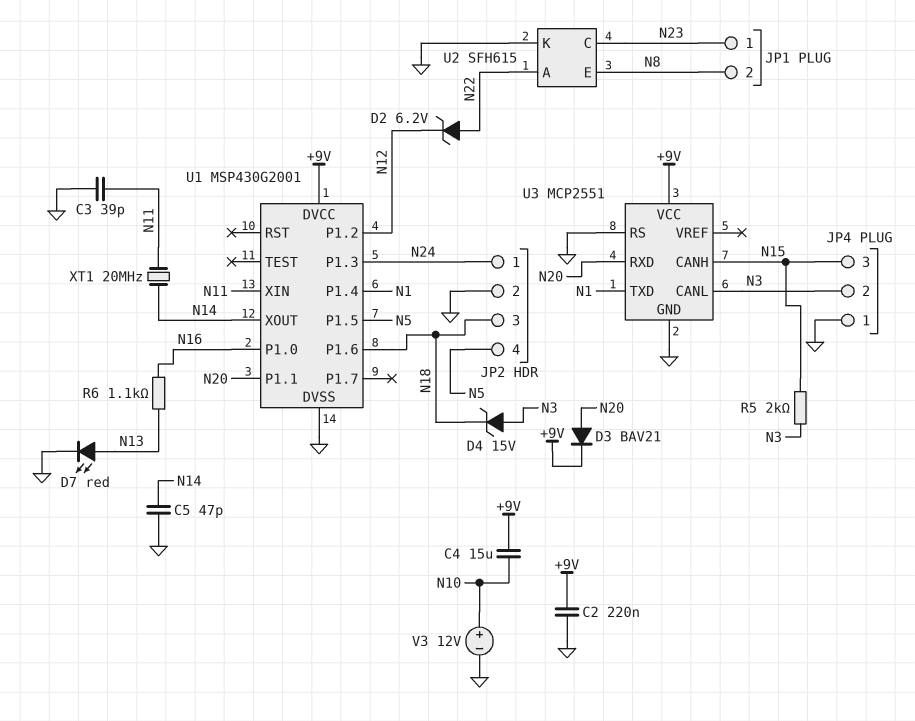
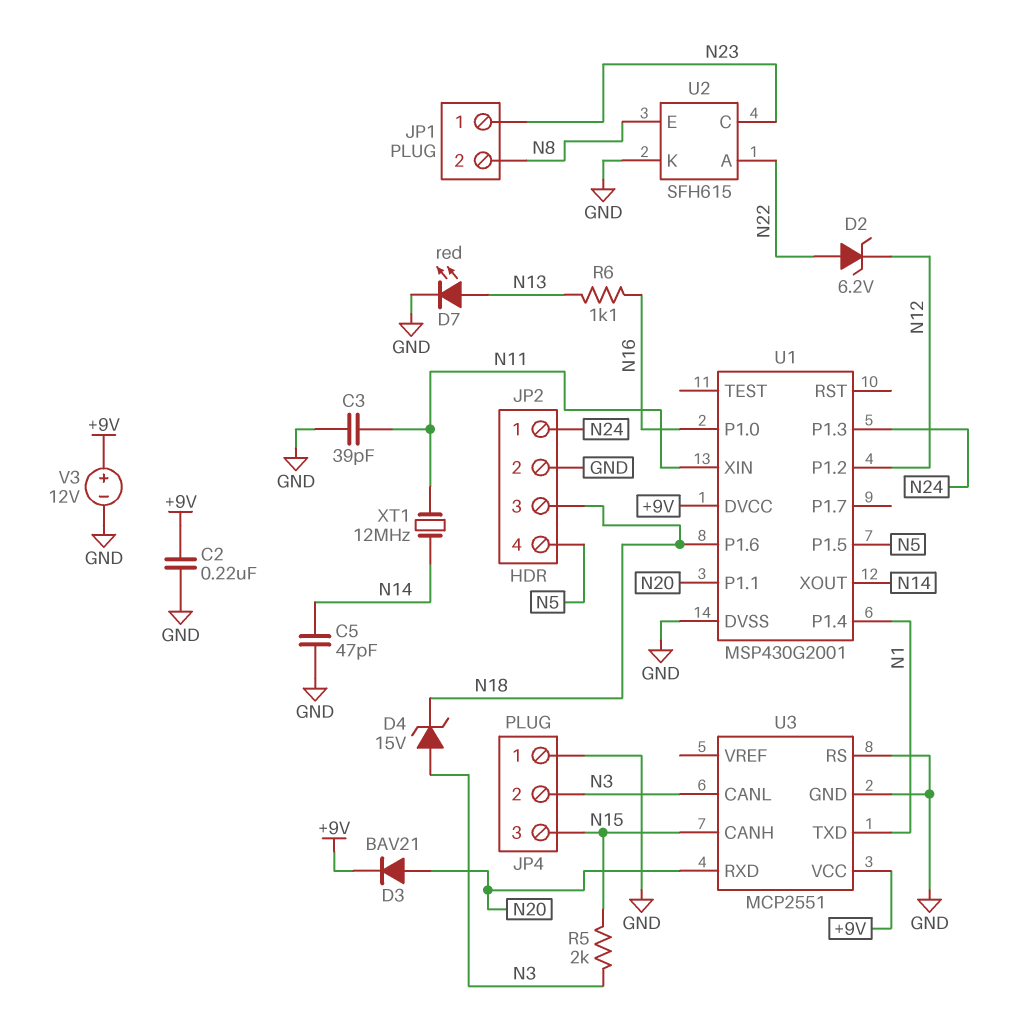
C4: 15uF (+9V, N10) -> none
V3: 12V (plus N10, minus GND) -> 12V (plus +9V, minus GND)
XT1: 20MHz (N11, N14) -> 12MHz (N11, N14)

